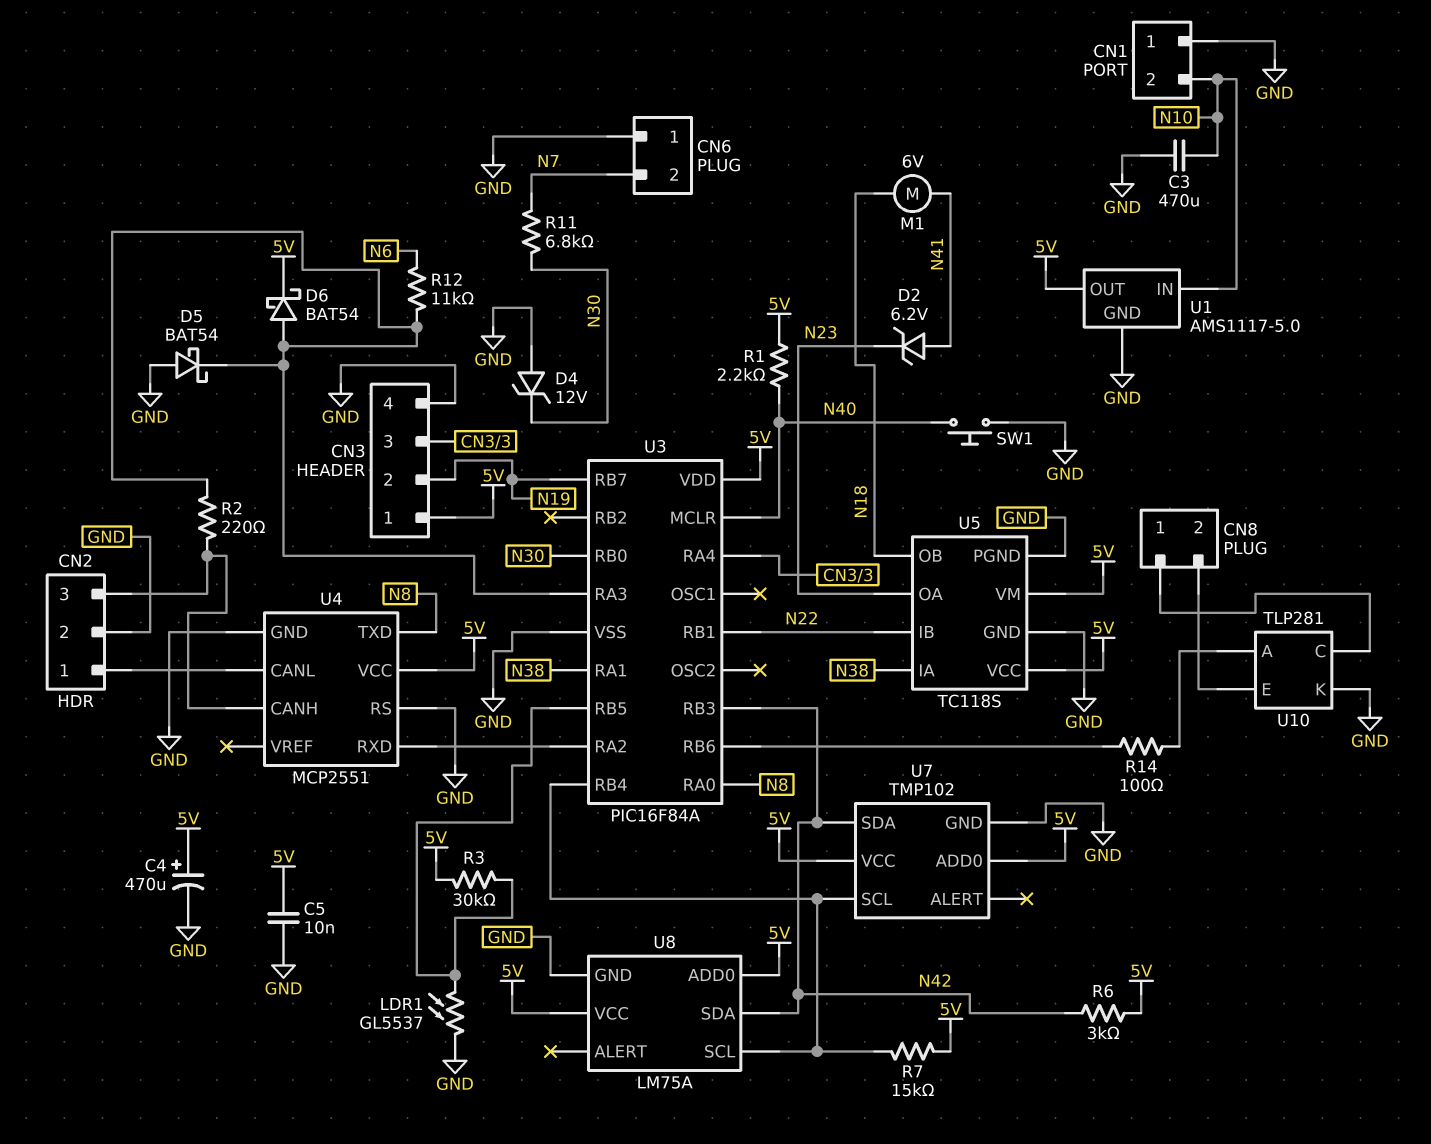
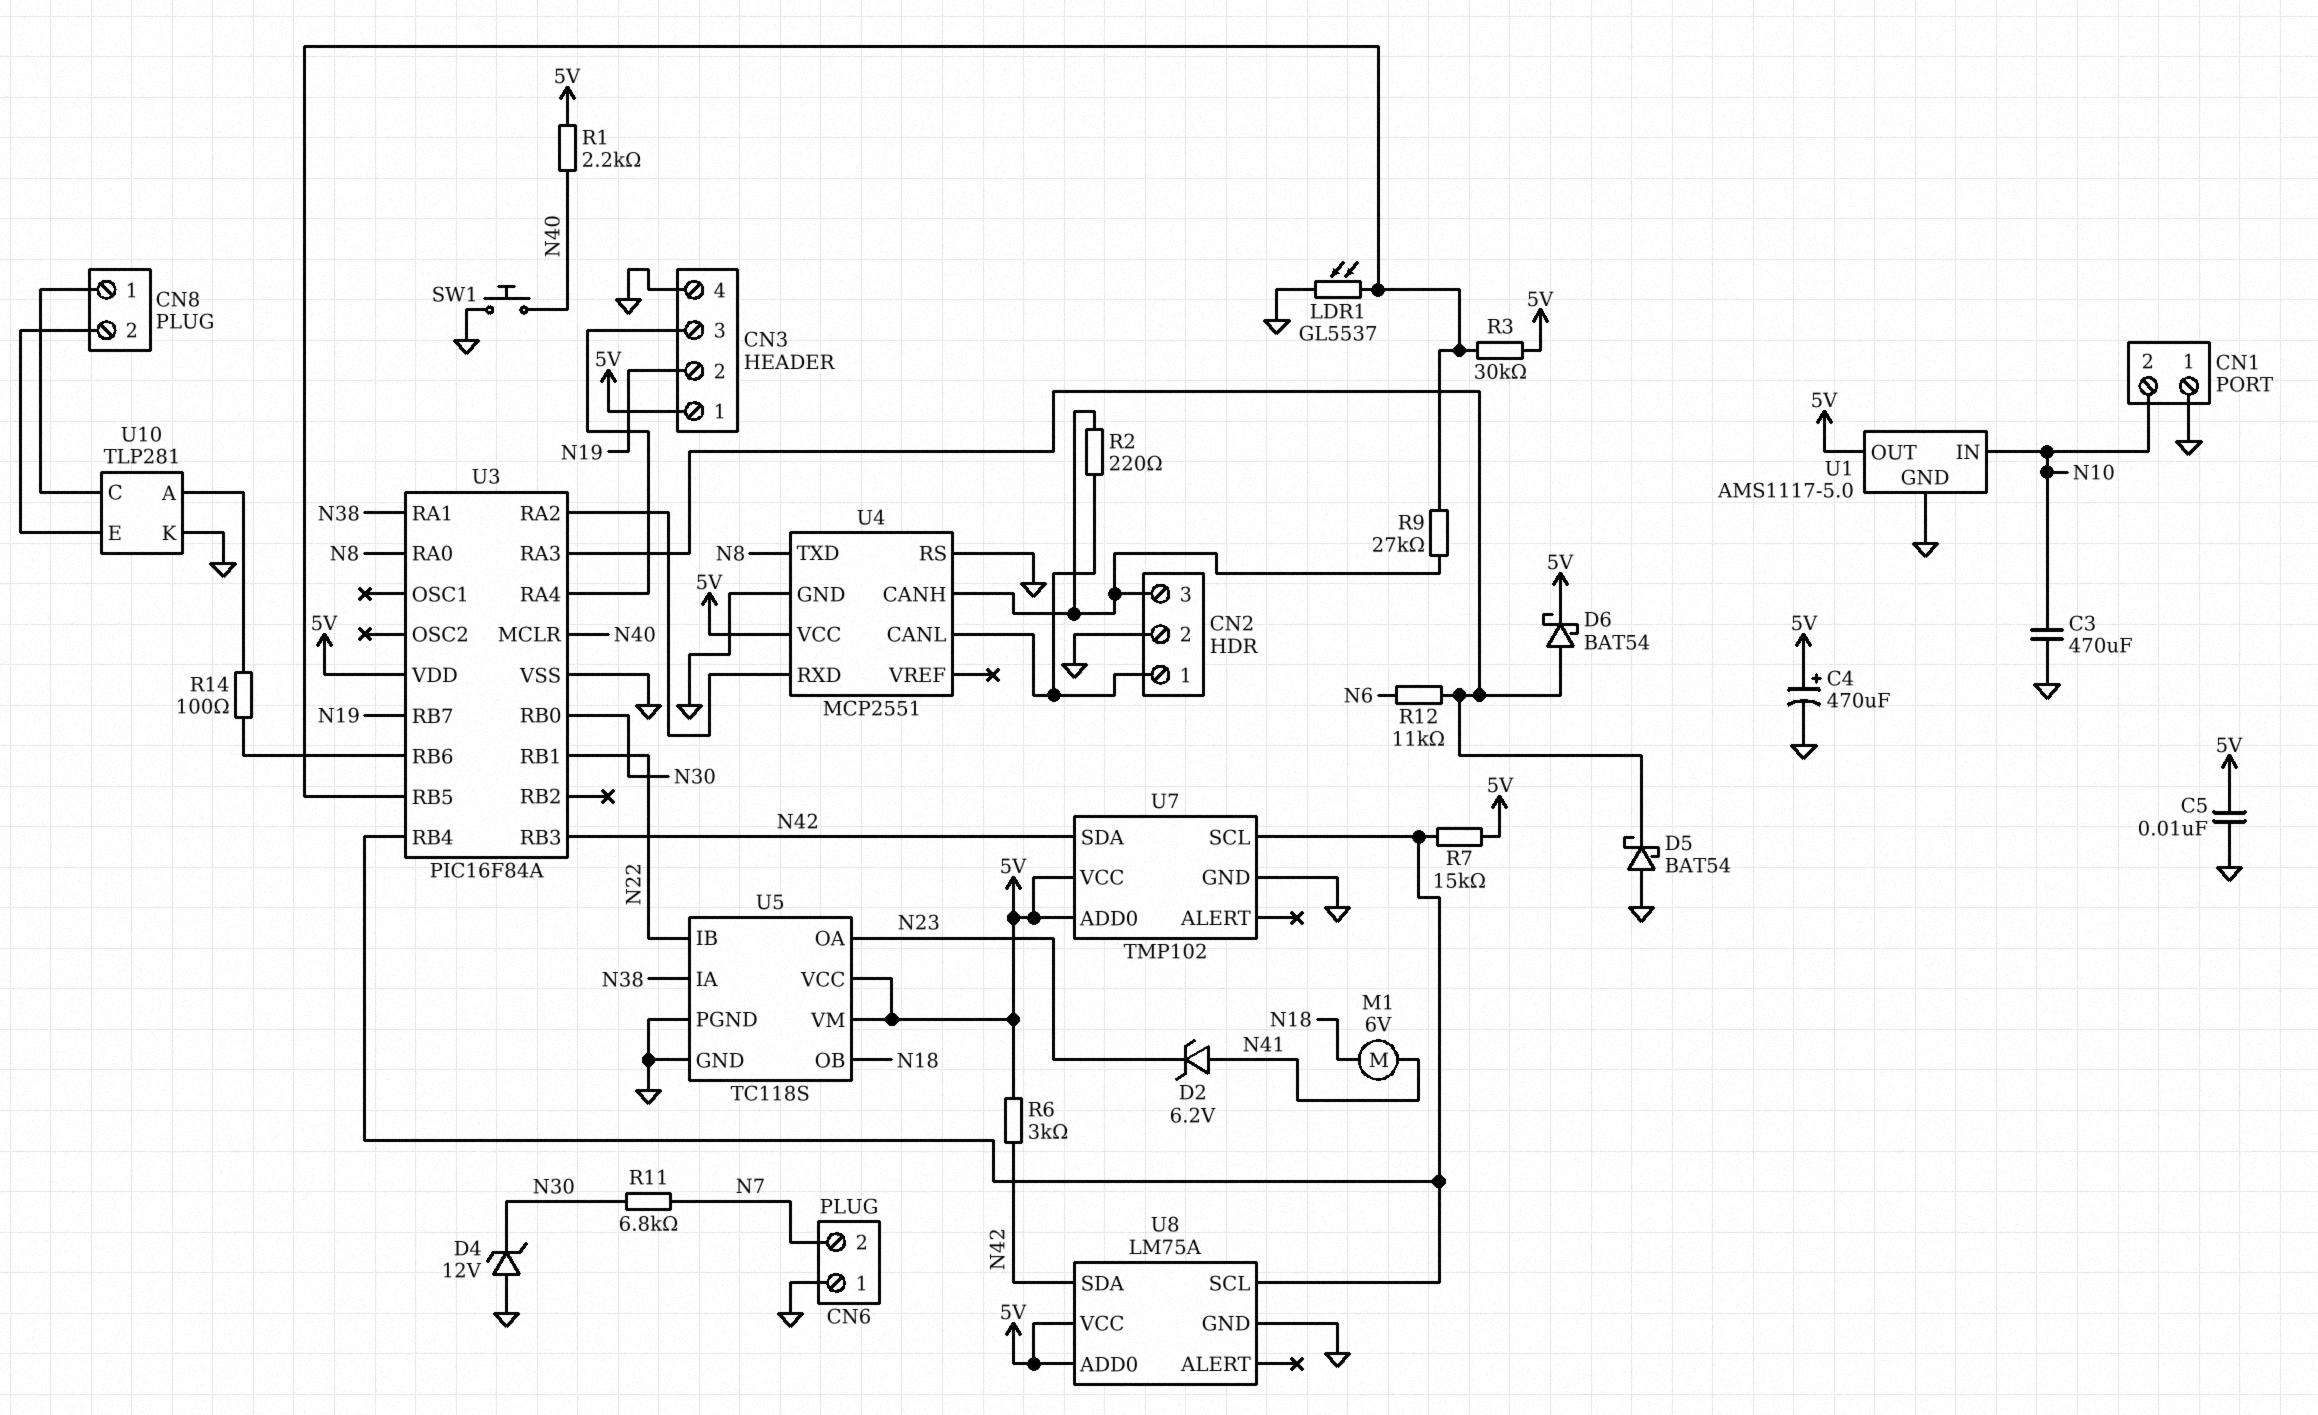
R2: 220 (CN2/3, U3/RA3) -> 220 (CN2/1, CN2/3)
R9: none -> 27k (CN2/3, U3/RB5)

